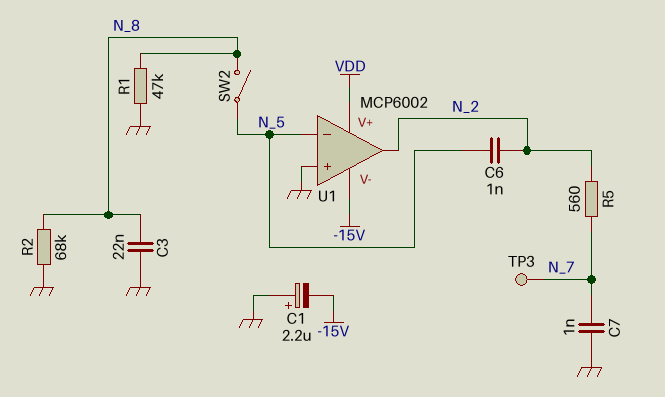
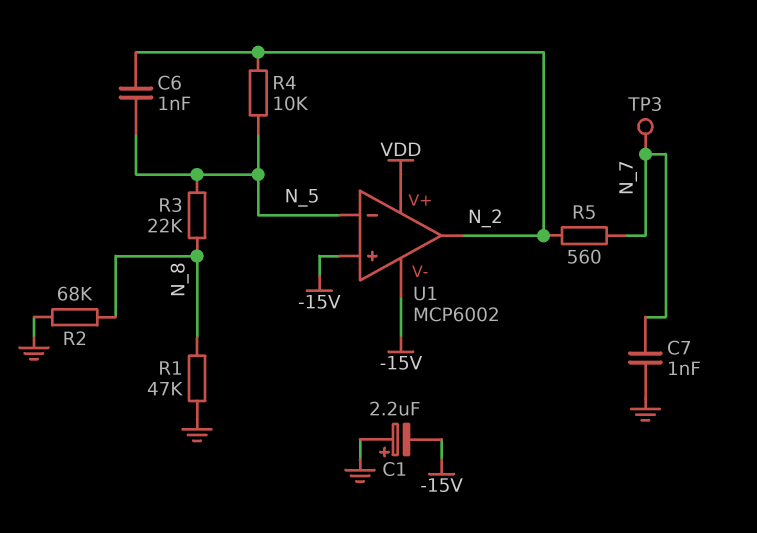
C3: 22nF (GND, N_8) -> none
R3: none -> 22k (N_5, N_8)
R4: none -> 10k (N_2, N_5)
SW2: switch (N_5, N_8) -> none
U1 pin in+: GND -> -15V

